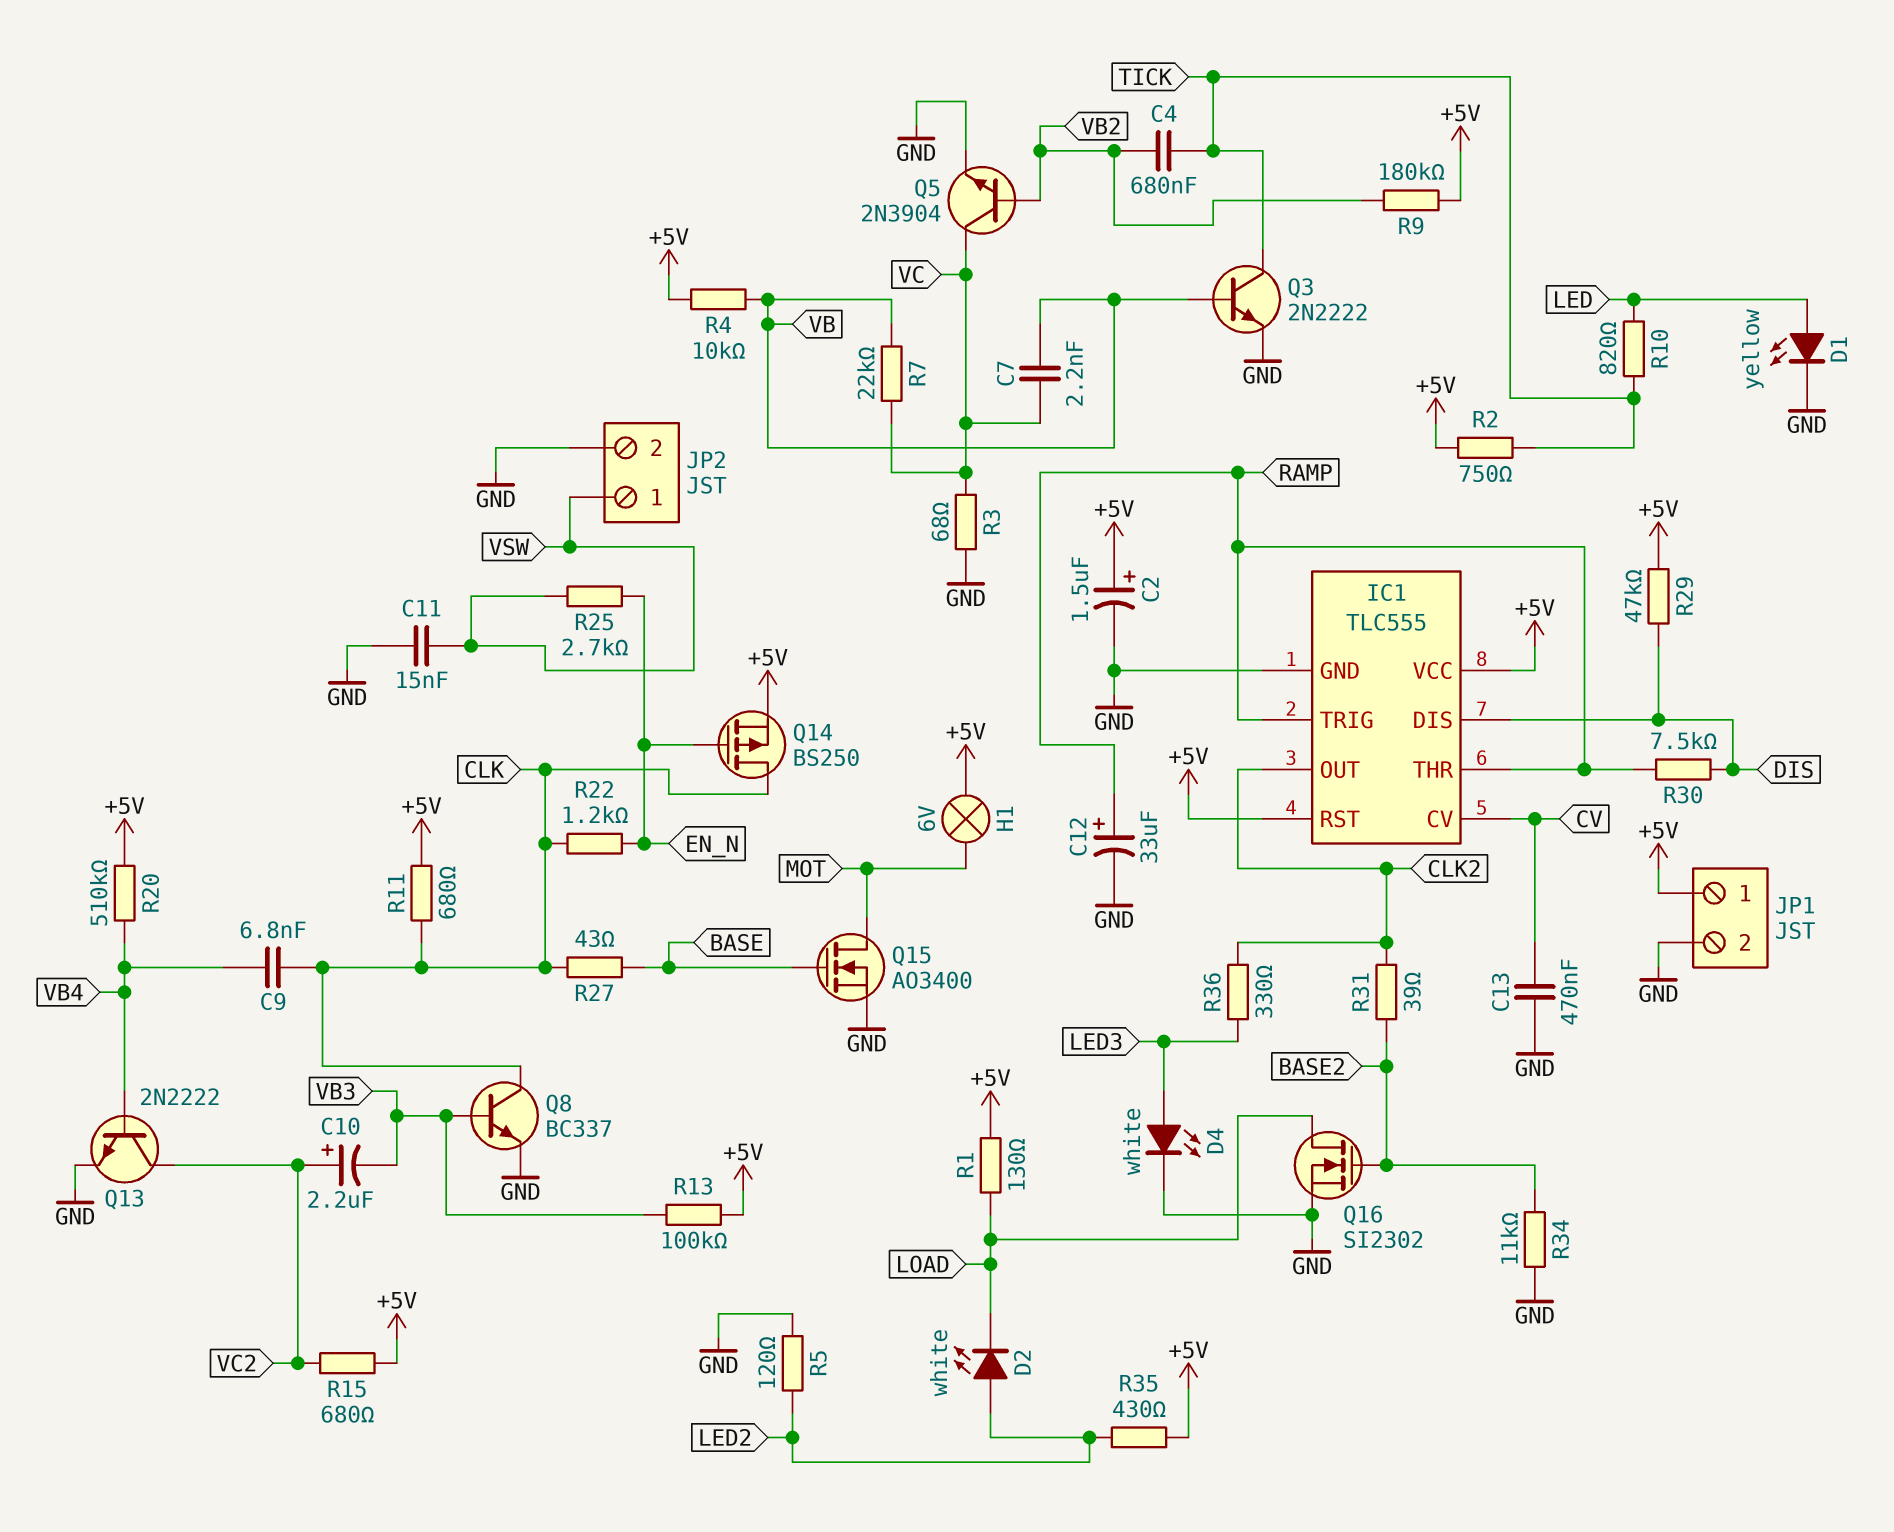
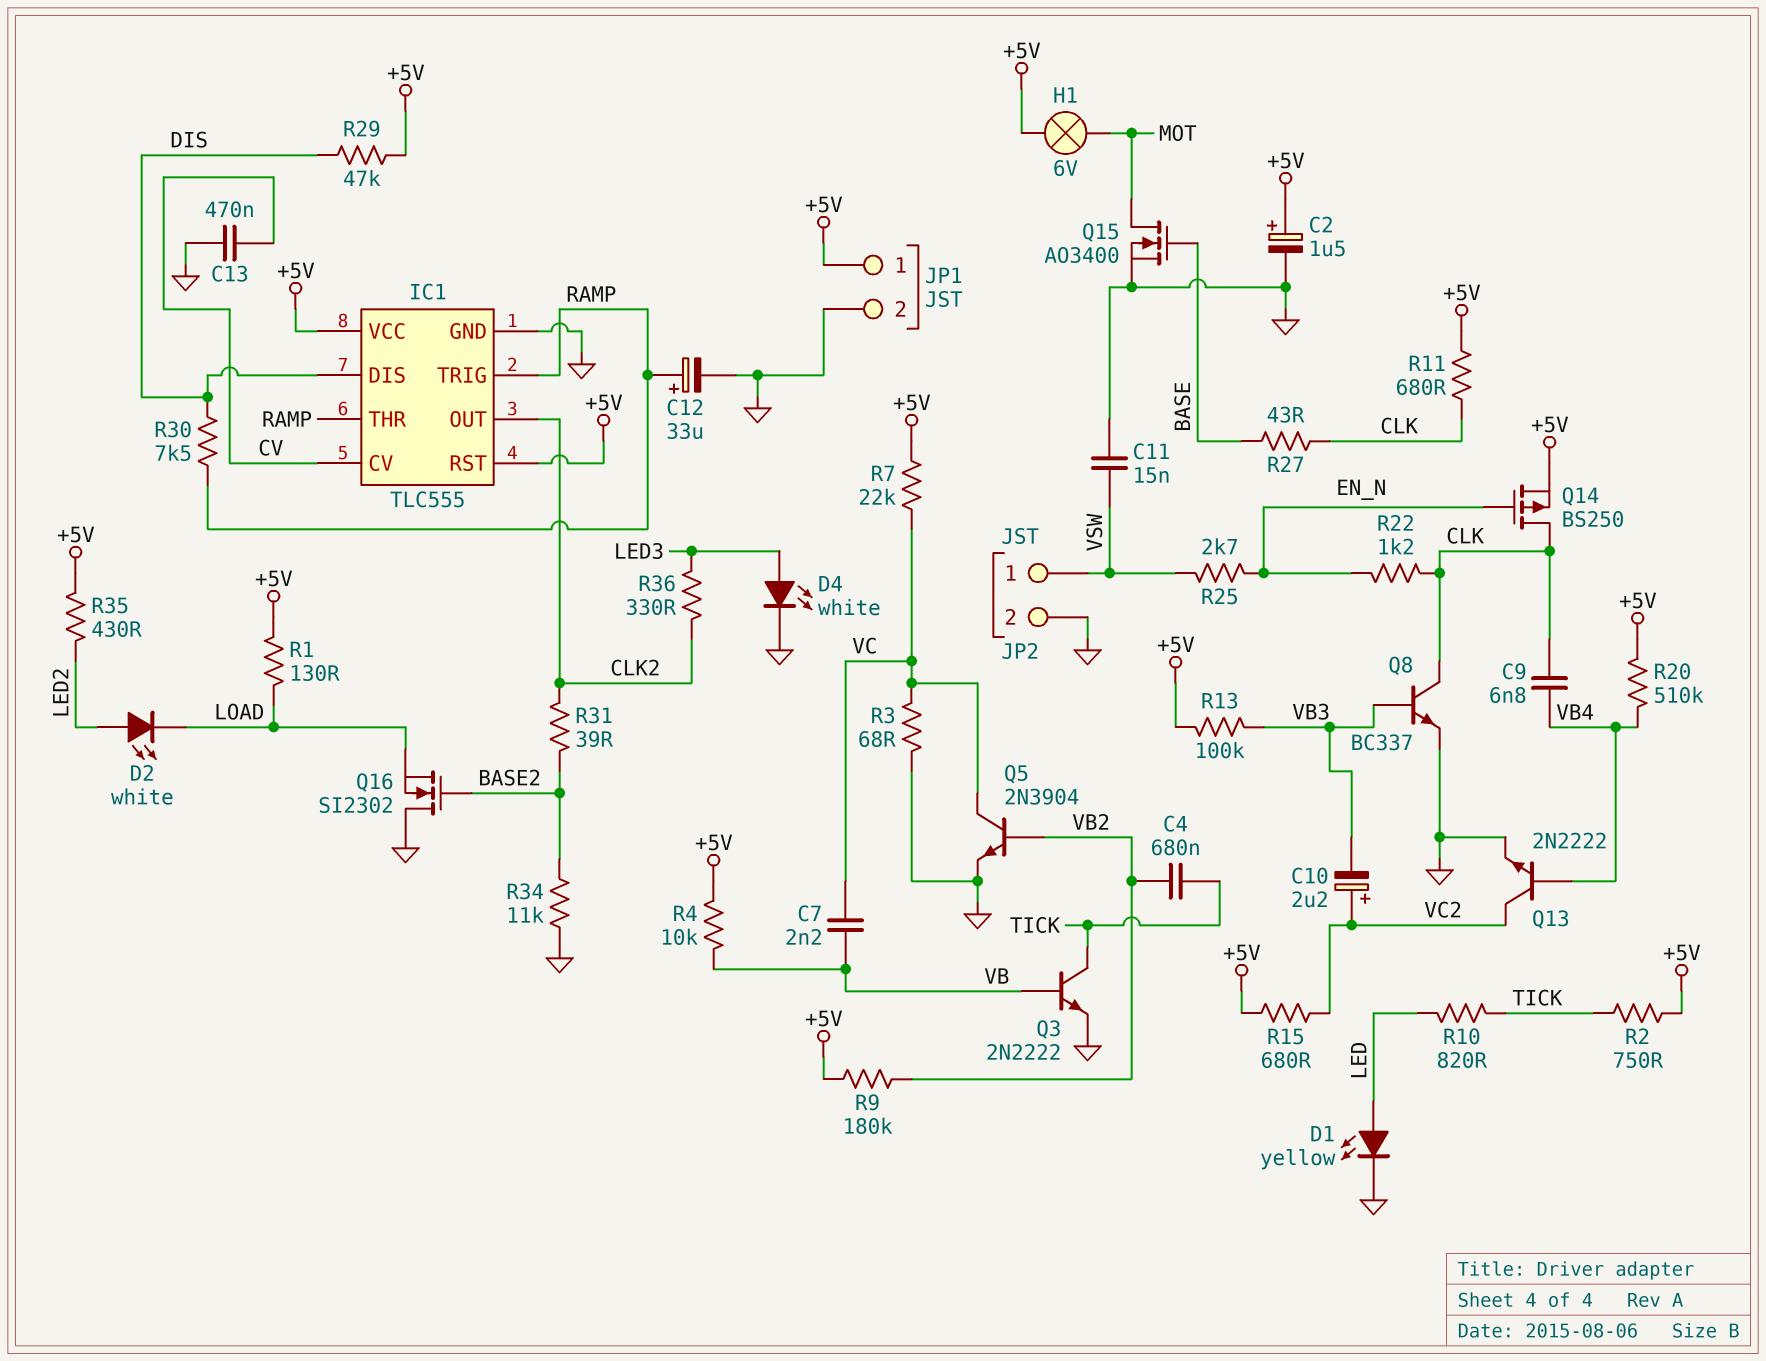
Q16: NMOS SI2302 (G BASE2, D LOAD, S GND) -> NMOS SI2302 (G BASE2, D GND, S LOAD)
R5: 120 (GND, LED2) -> none
R7: 22k (VB, VC) -> 22k (+5V, VC)

